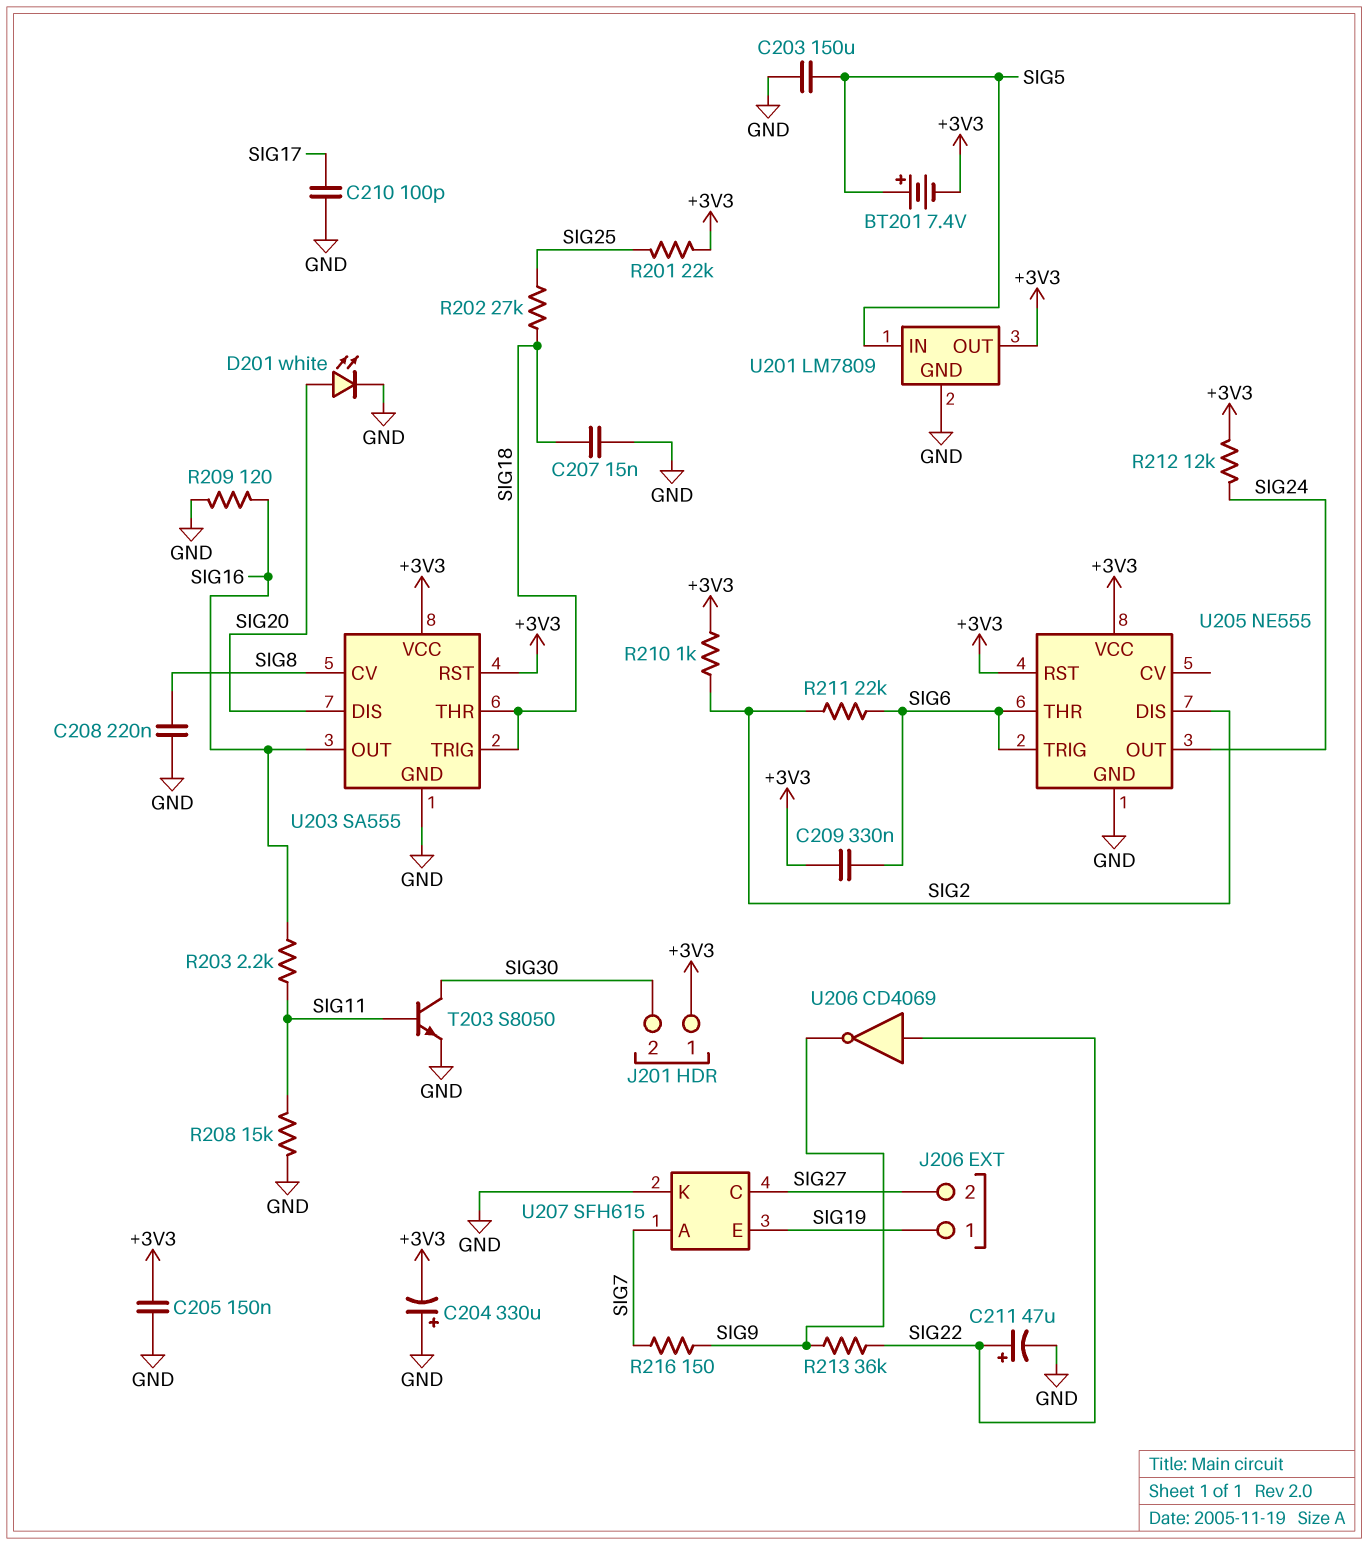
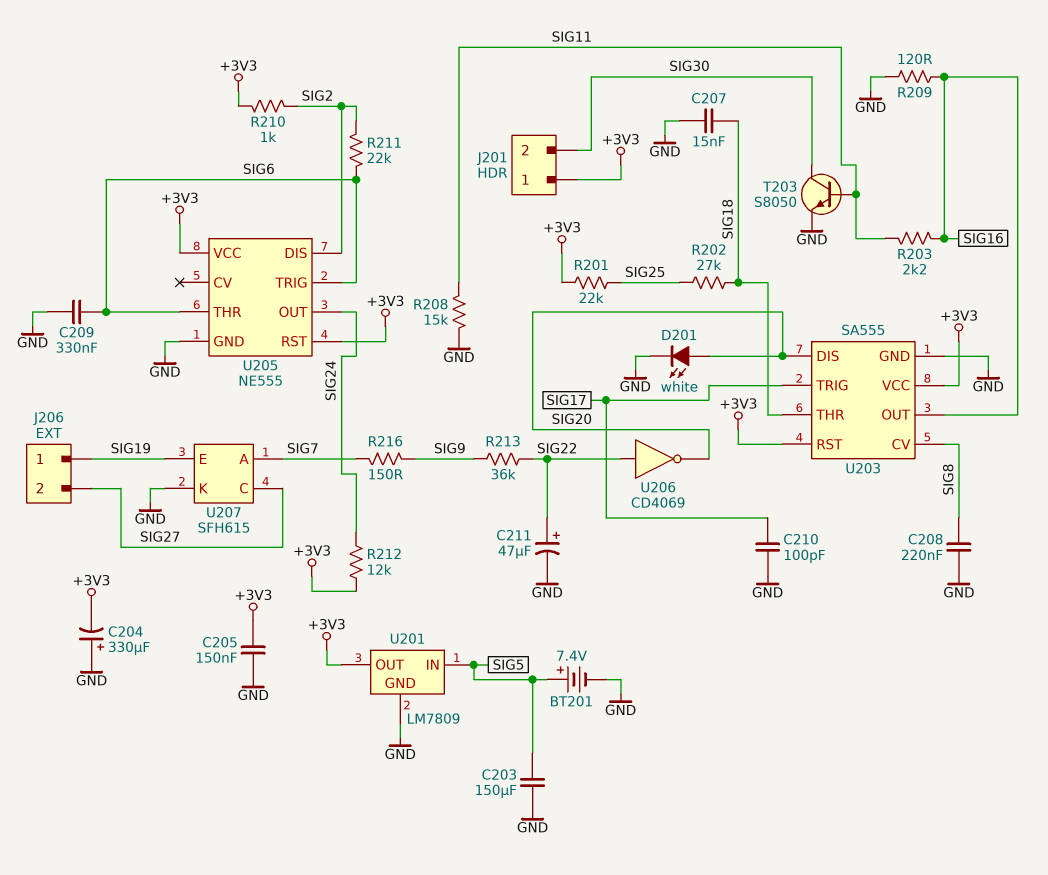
BT201: 7.4V (plus SIG5, minus +3V3) -> 7.4V (plus SIG5, minus GND)
C209: 330nF (+3V3, SIG6) -> 330nF (GND, SIG6)
U203 pin TRIG: SIG18 -> SIG17
U206: NOT CD4069 (in SIG22, out SIG9) -> NOT CD4069 (in SIG22, out SIG20)

